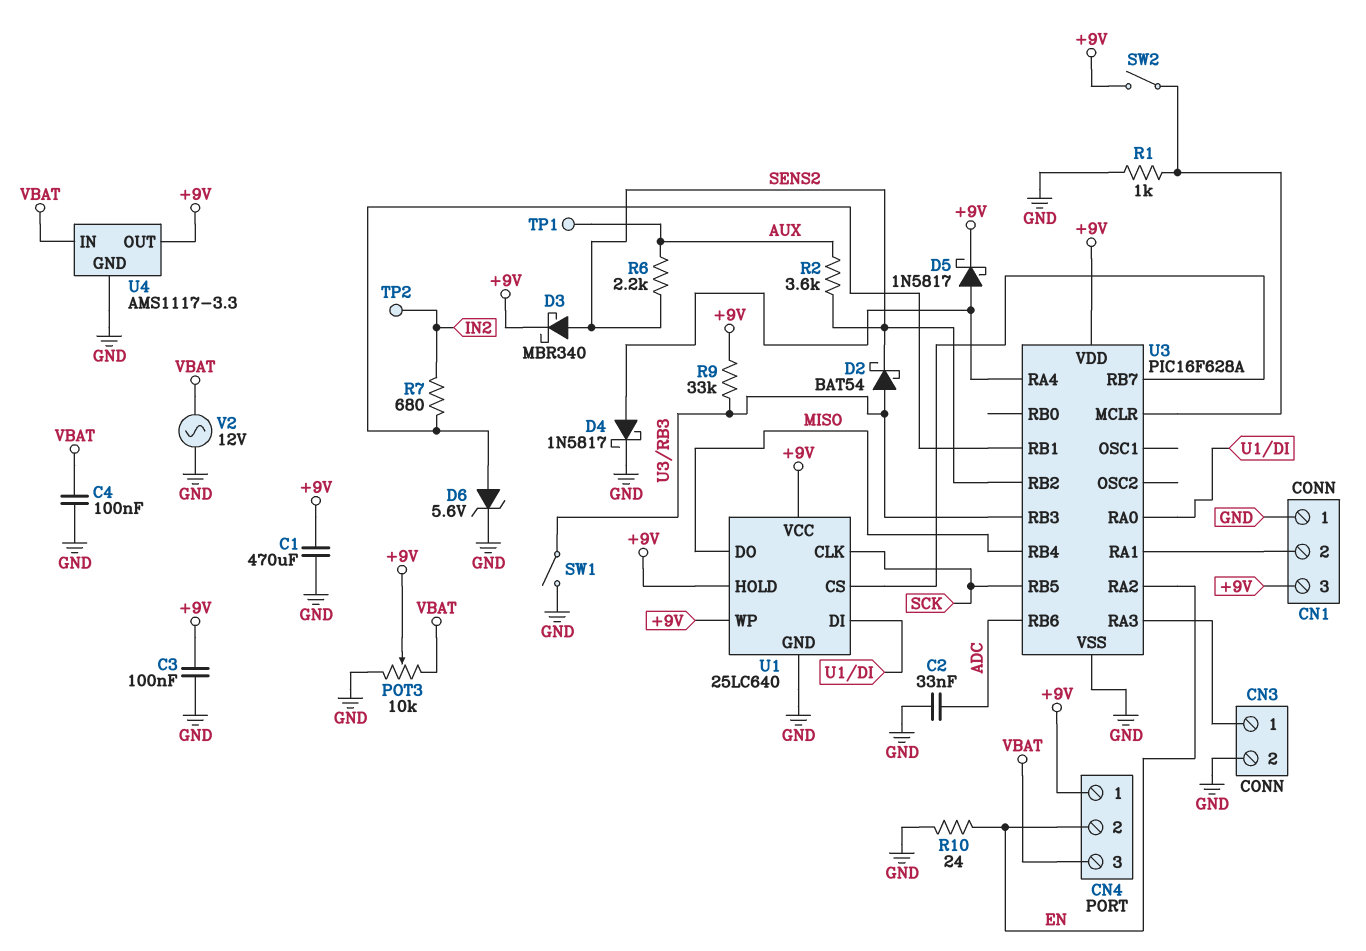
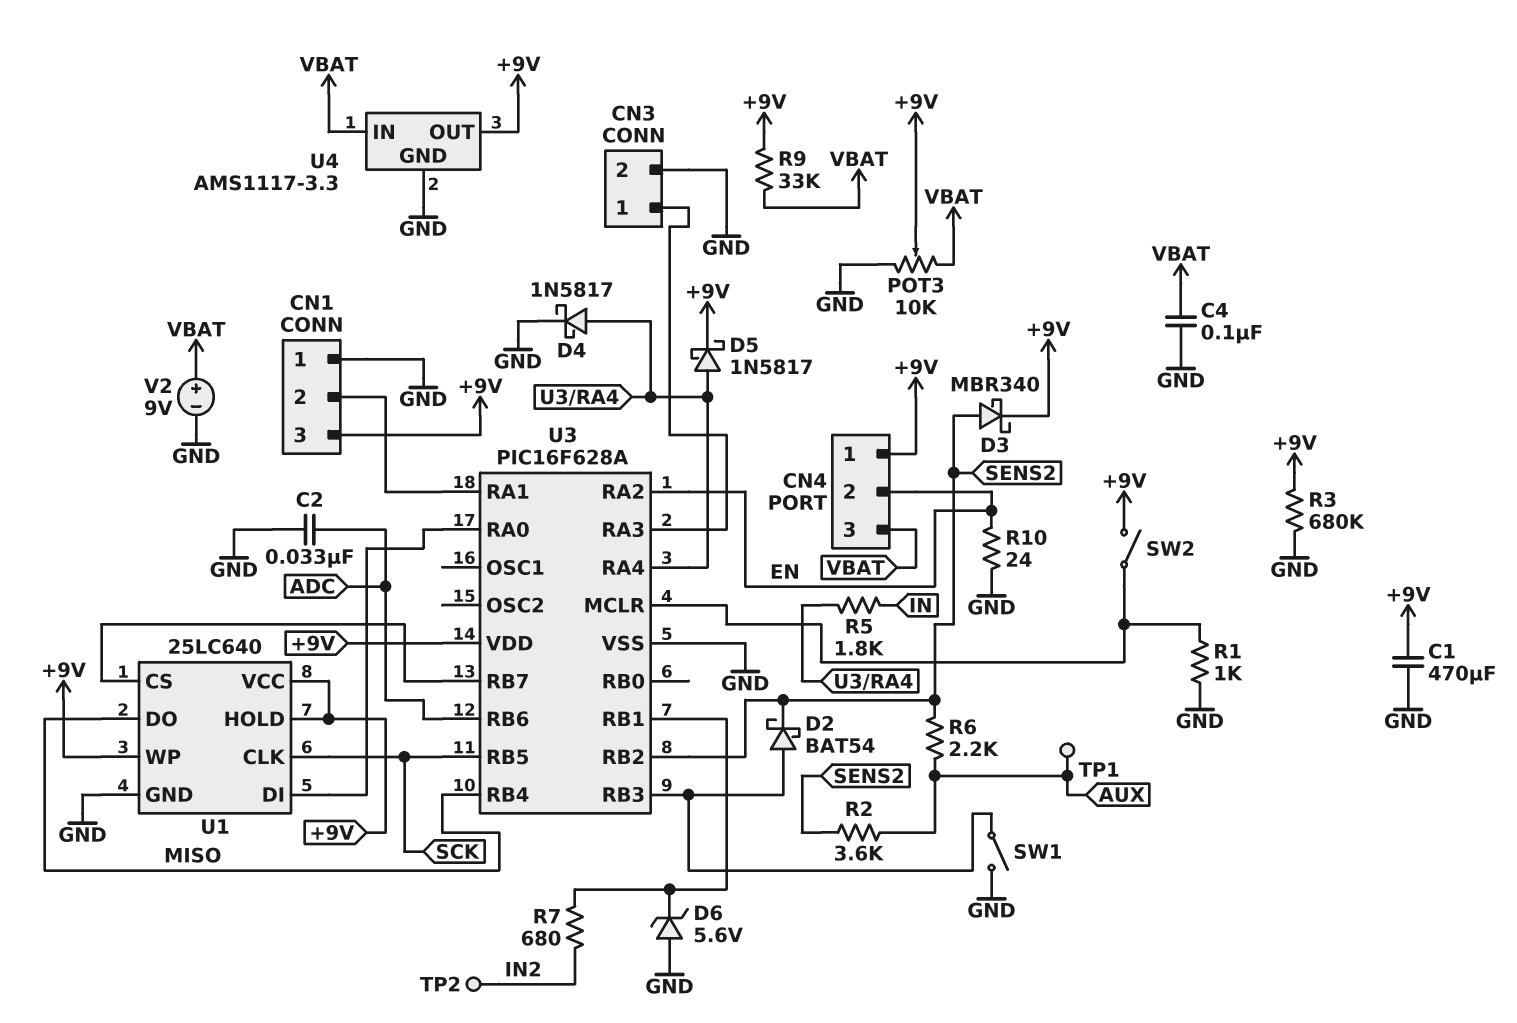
C3: 100nF (+9V, GND) -> none
D6: zener 5.6V (A U3/RB1, K GND) -> zener 5.6V (A GND, K U3/RB1)
R3: none -> 680k (+9V, GND)
R5: none -> 1.8k (IN, U3/RA4)
R9: 33k (+9V, U3/RB3) -> 33k (+9V, VBAT)
V2: AC 12V (GND, VBAT) -> 9V (plus VBAT, minus GND)

